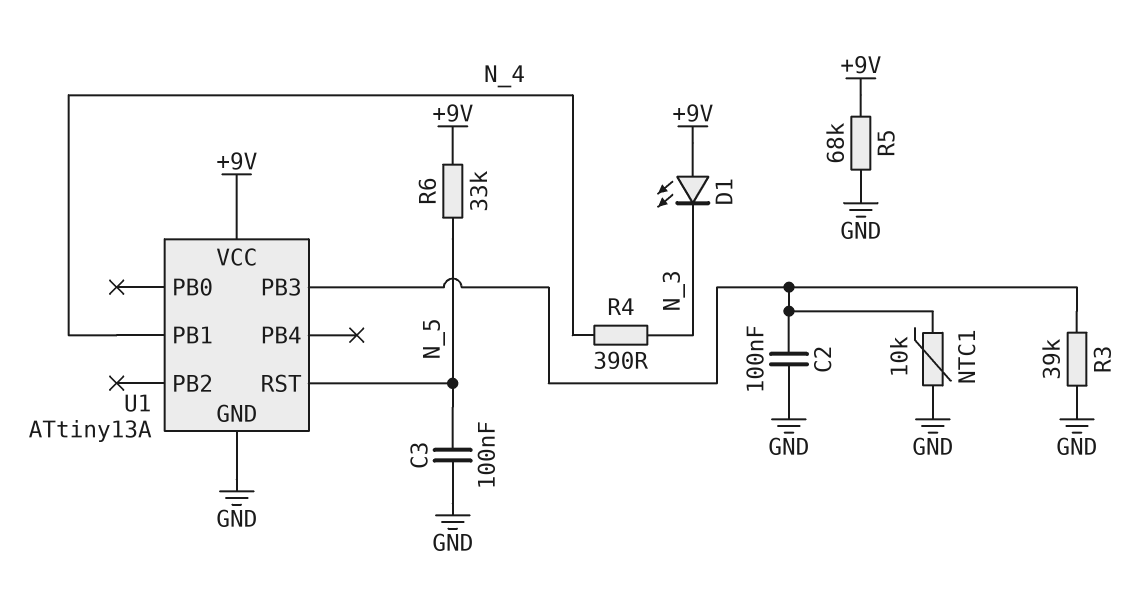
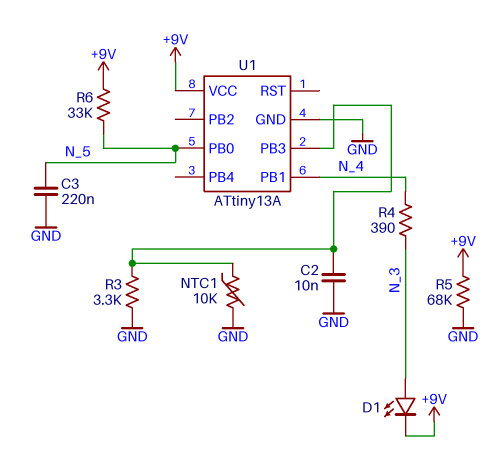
C2: 100nF (GND, U1/PB3) -> 10nF (GND, U1/PB3)
C3: 100nF (GND, N_5) -> 220nF (GND, N_5)
D1: LED (A +9V, K N_3) -> LED (A N_3, K +9V)
R3: 39k (GND, U1/PB3) -> 3.3k (GND, U1/PB3)
U1 pin PB0: none -> N_5
U1 pin RST: N_5 -> none

